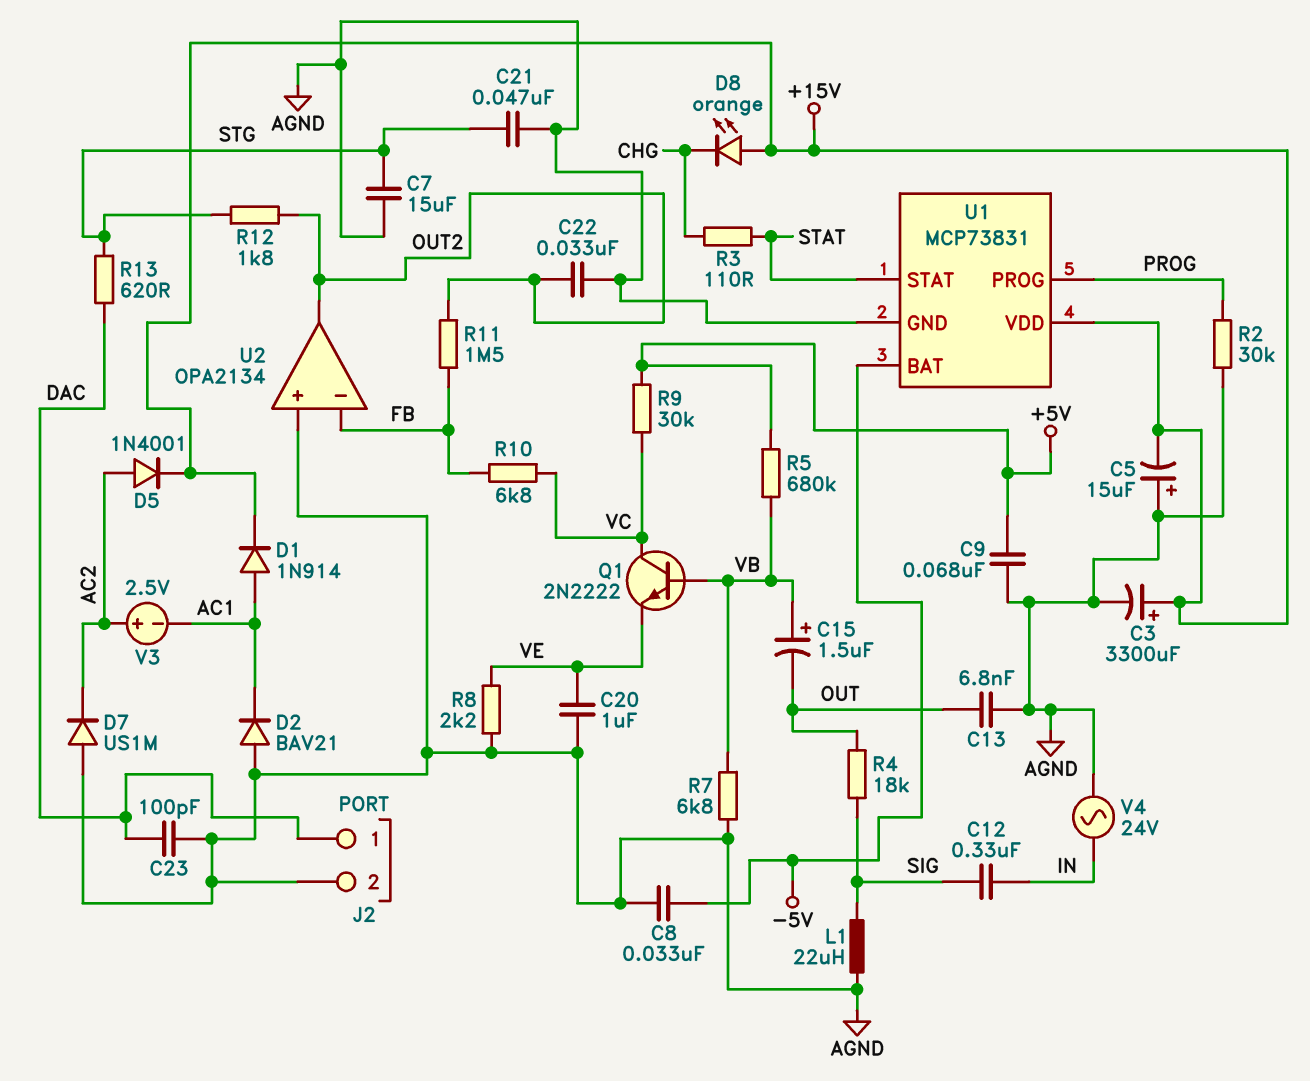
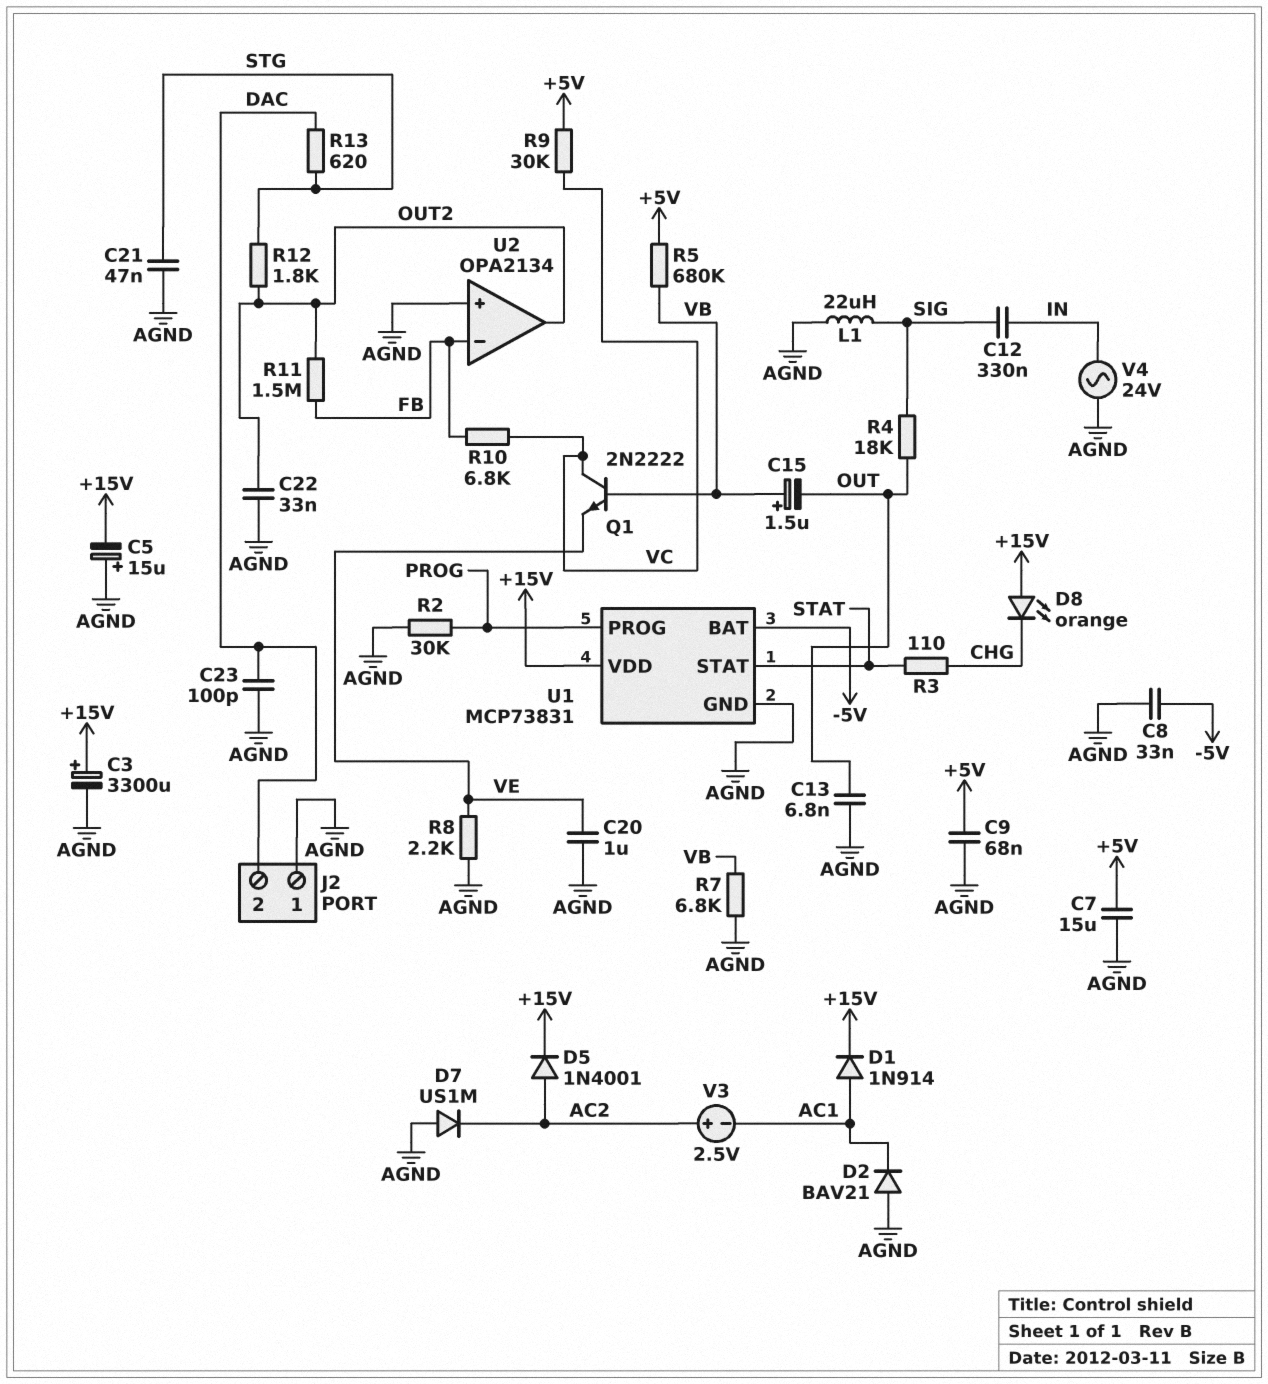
C7: 15uF (AGND, STG) -> 15uF (+5V, AGND)
J2 pin 1: DAC -> AGND
J2 pin 2: AGND -> DAC

